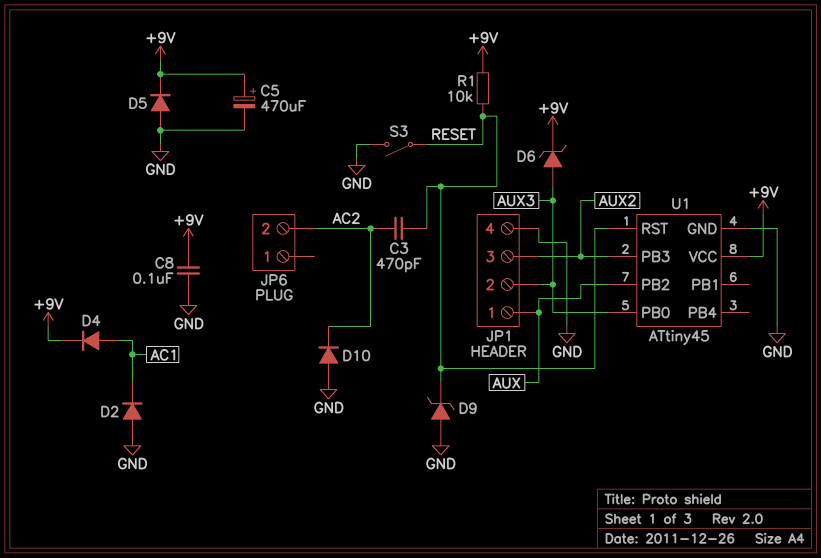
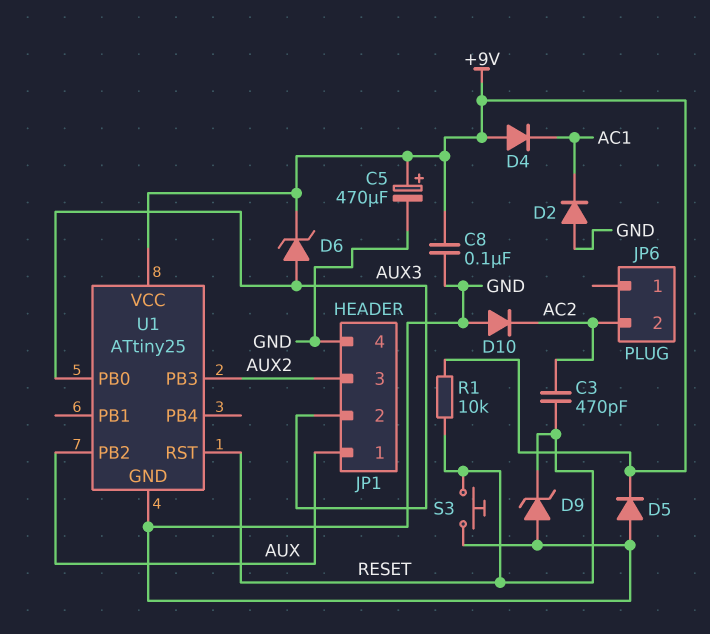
D4: diode (A AC1, K +9V) -> diode (A +9V, K AC1)
S3: switch (GND, RESET) -> button (GND, RESET)
U1: ATtiny45 -> ATtiny25

